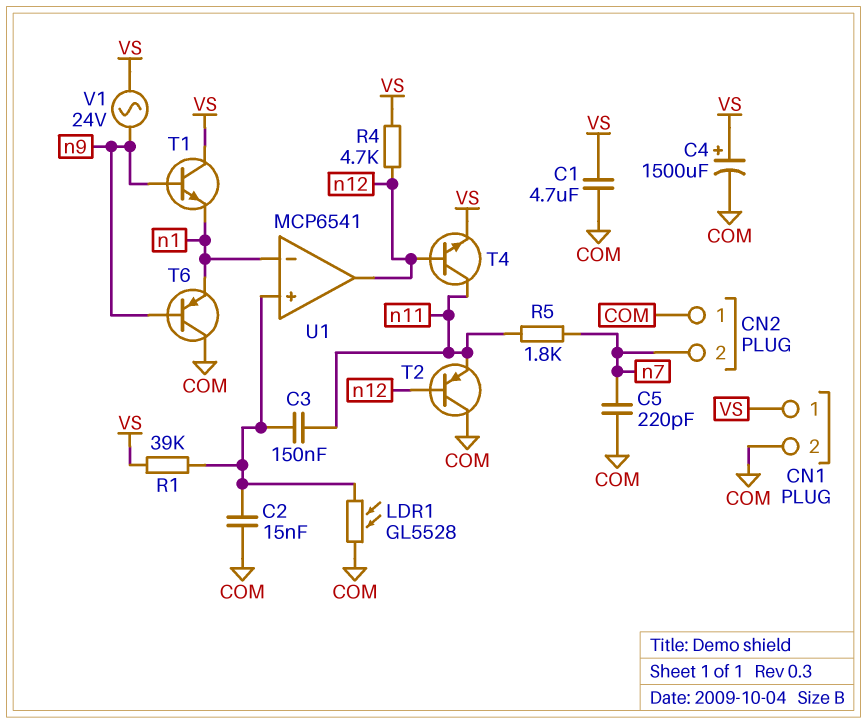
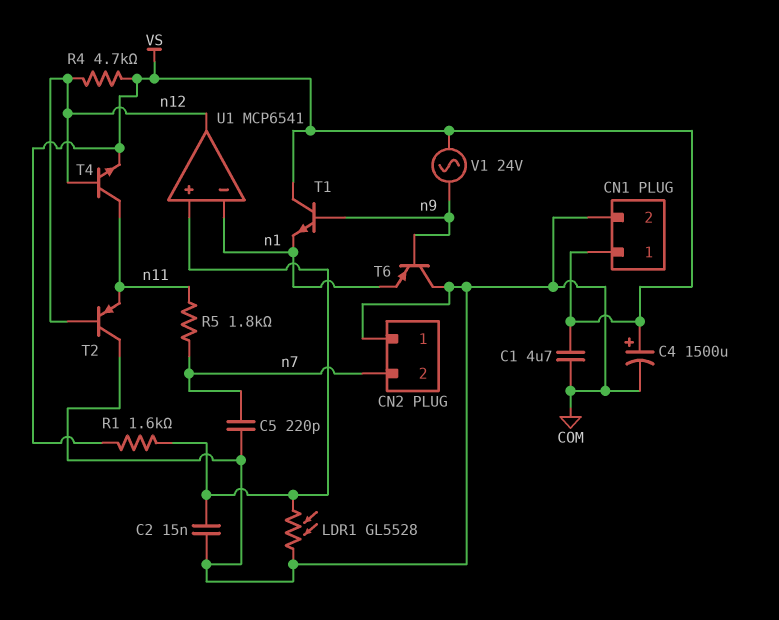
C3: 150nF (U1/in+, n11) -> none
R1: 39k (U1/in+, VS) -> 1.6k (U1/in+, VS)

